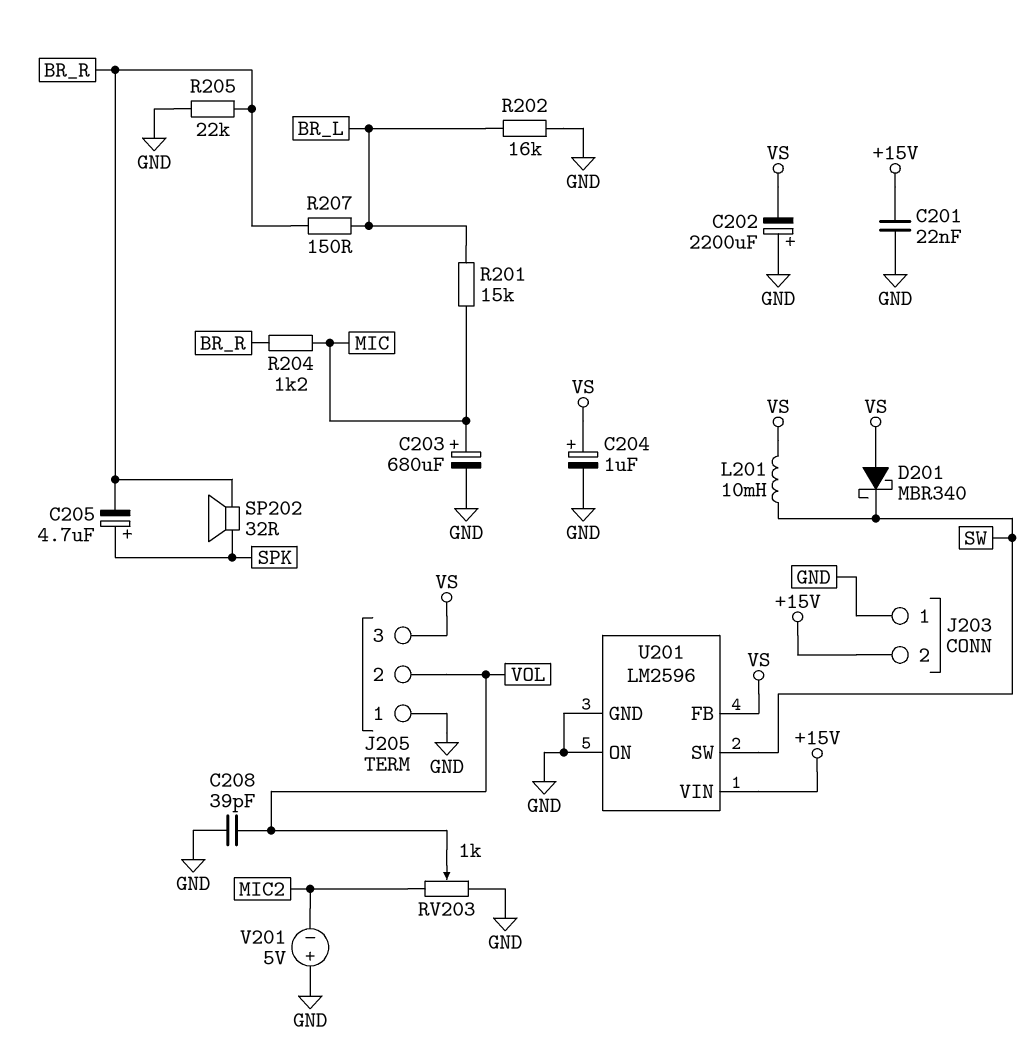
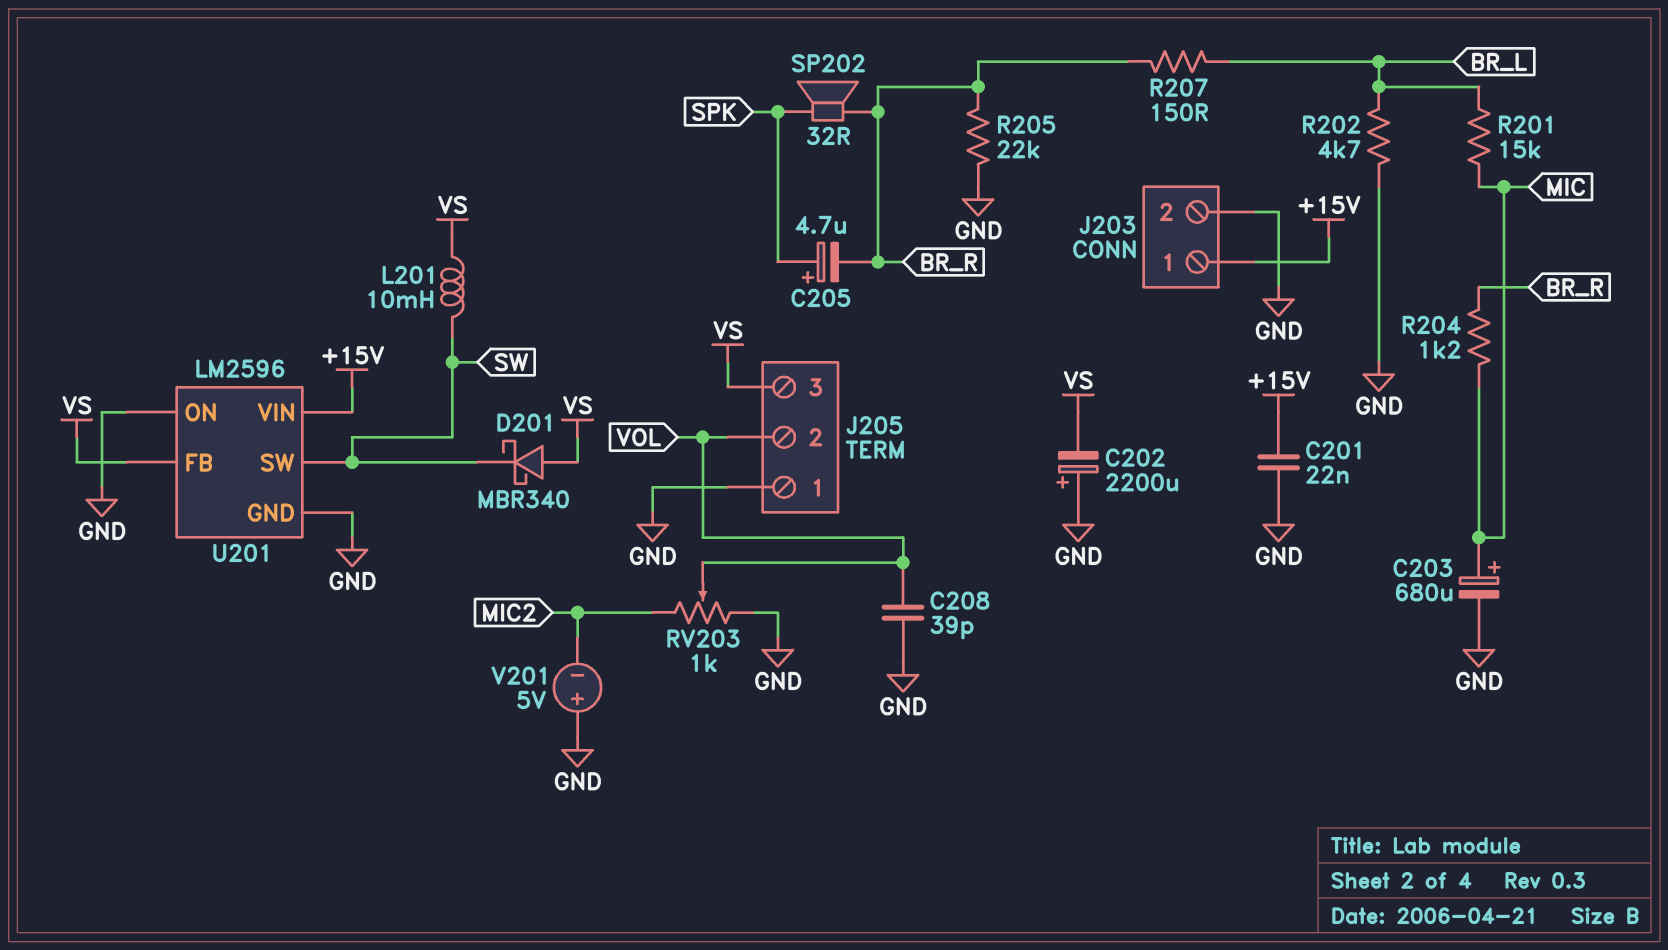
C204: 1uF (plus VS, minus GND) -> none
J203 pin 1: GND -> +15V
J203 pin 2: +15V -> GND
R202: 16k (BR_L, GND) -> 4.7k (BR_L, GND)

